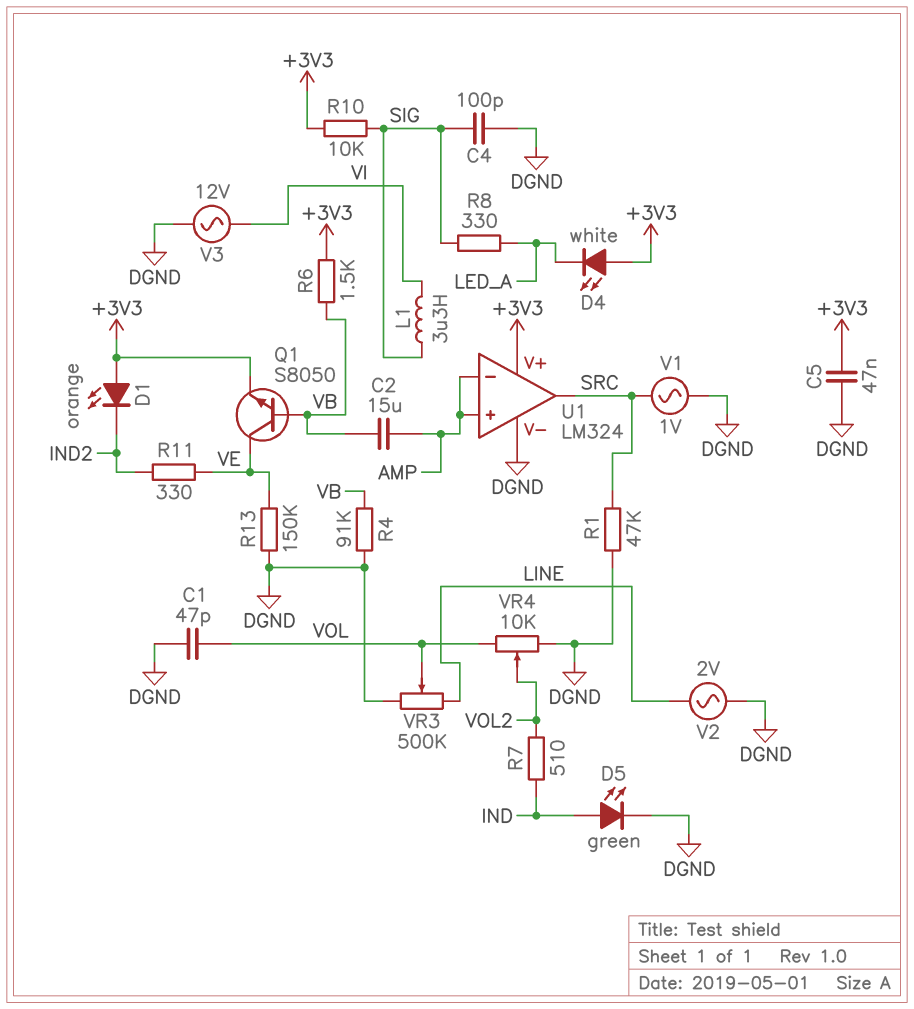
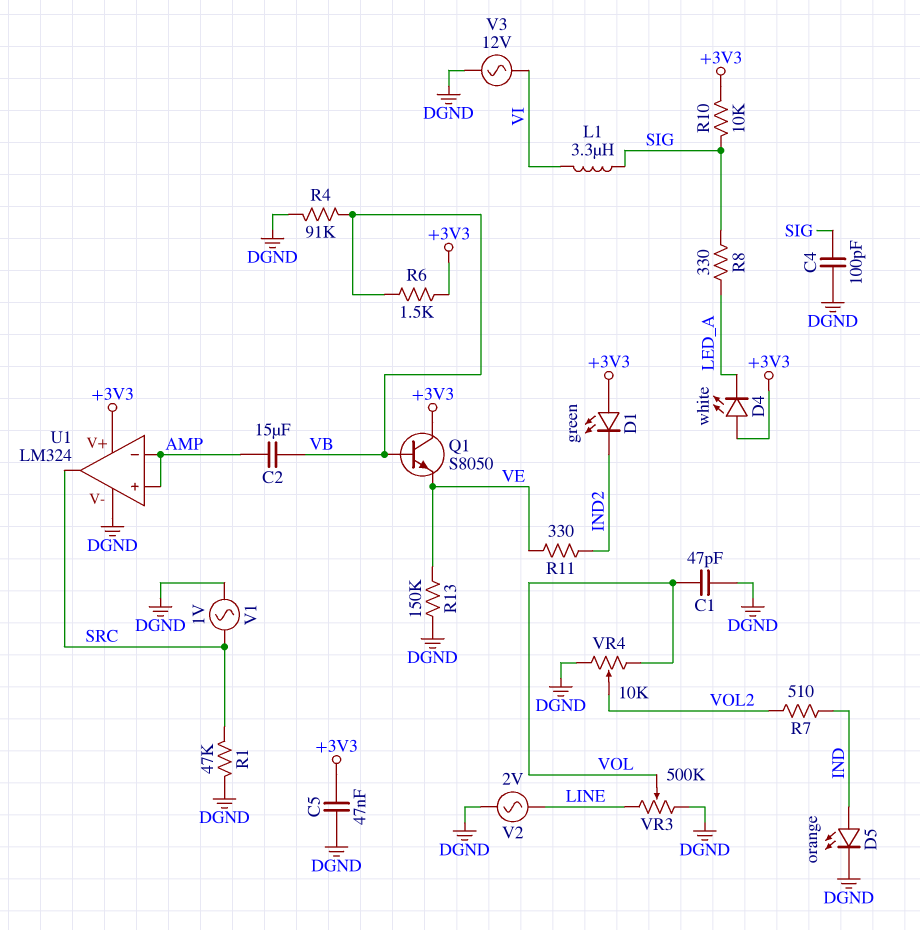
D1: LED orange (A +3V3, K IND2) -> LED green (A +3V3, K IND2)
D5: LED green (A IND, K DGND) -> LED orange (A IND, K DGND)
Q1: NPN S8050 (B VB, C VE, E +3V3) -> NPN S8050 (B VB, C +3V3, E VE)

